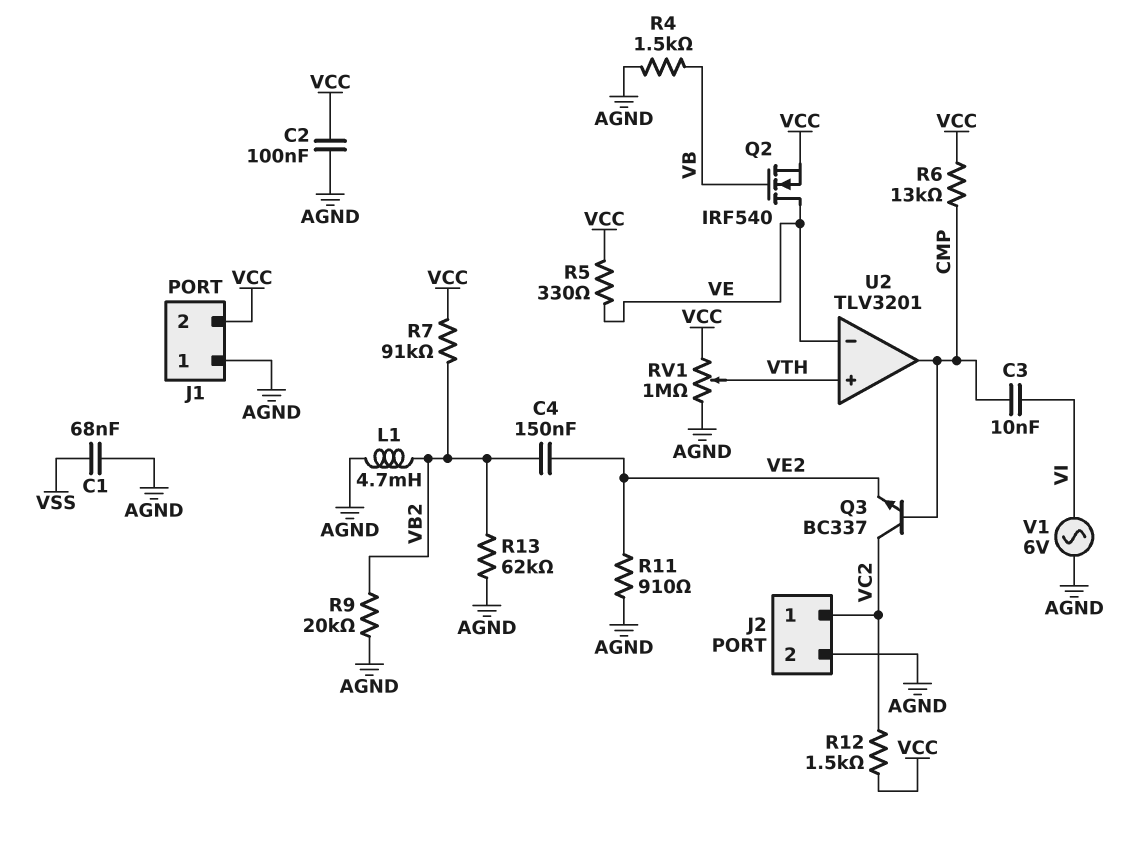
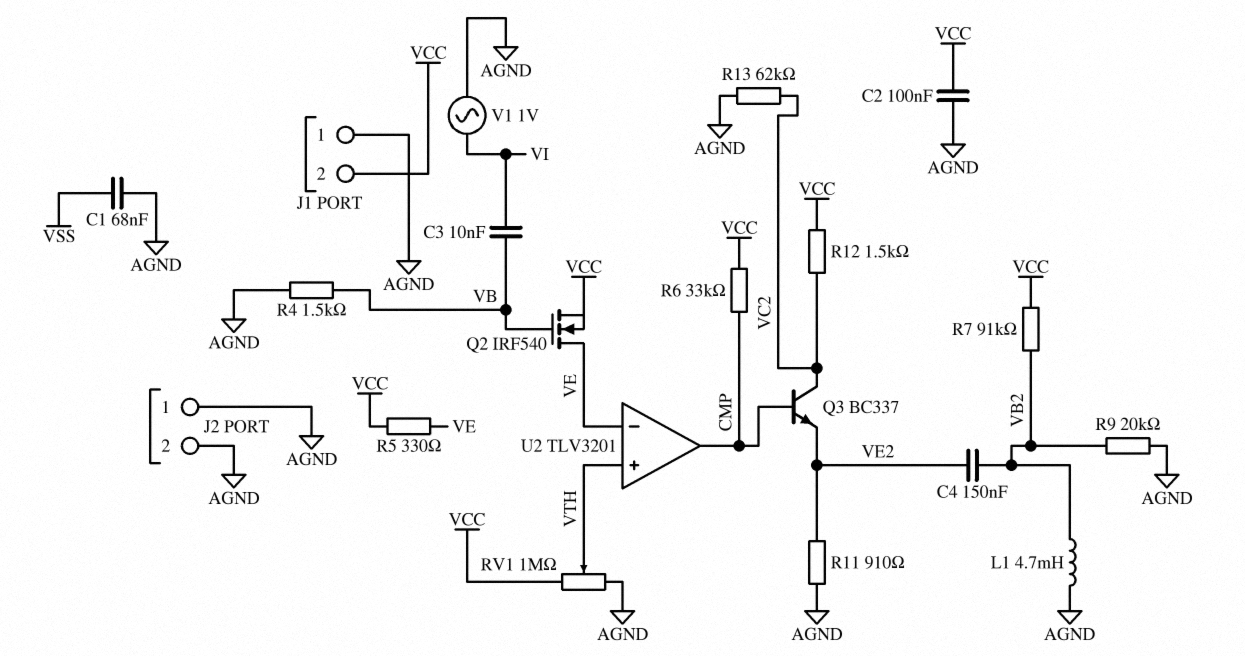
C3: 10nF (CMP, VI) -> 10nF (VB, VI)
J2 pin 1: VC2 -> AGND
R6: 13k (CMP, VCC) -> 33k (CMP, VCC)
R13: 62k (AGND, VB2) -> 62k (AGND, VC2)
V1: AC 6V (AGND, VI) -> AC 1V (AGND, VI)

